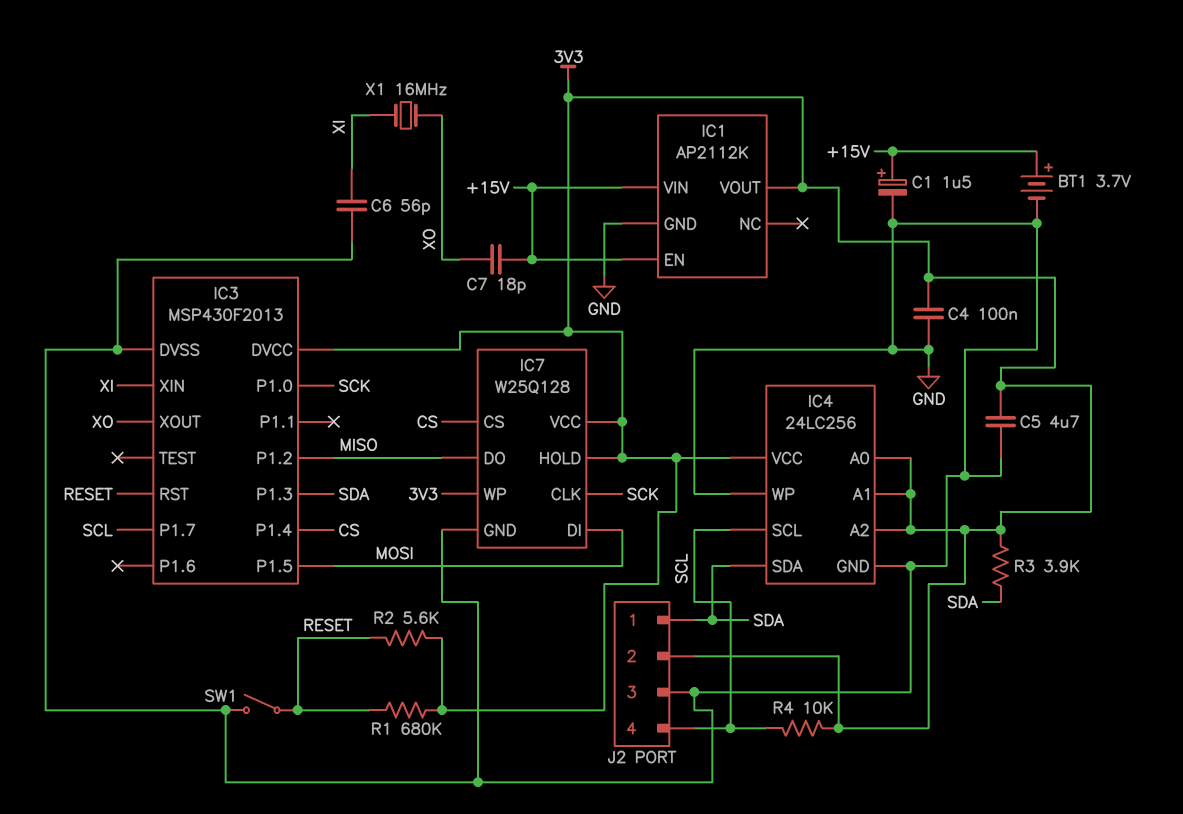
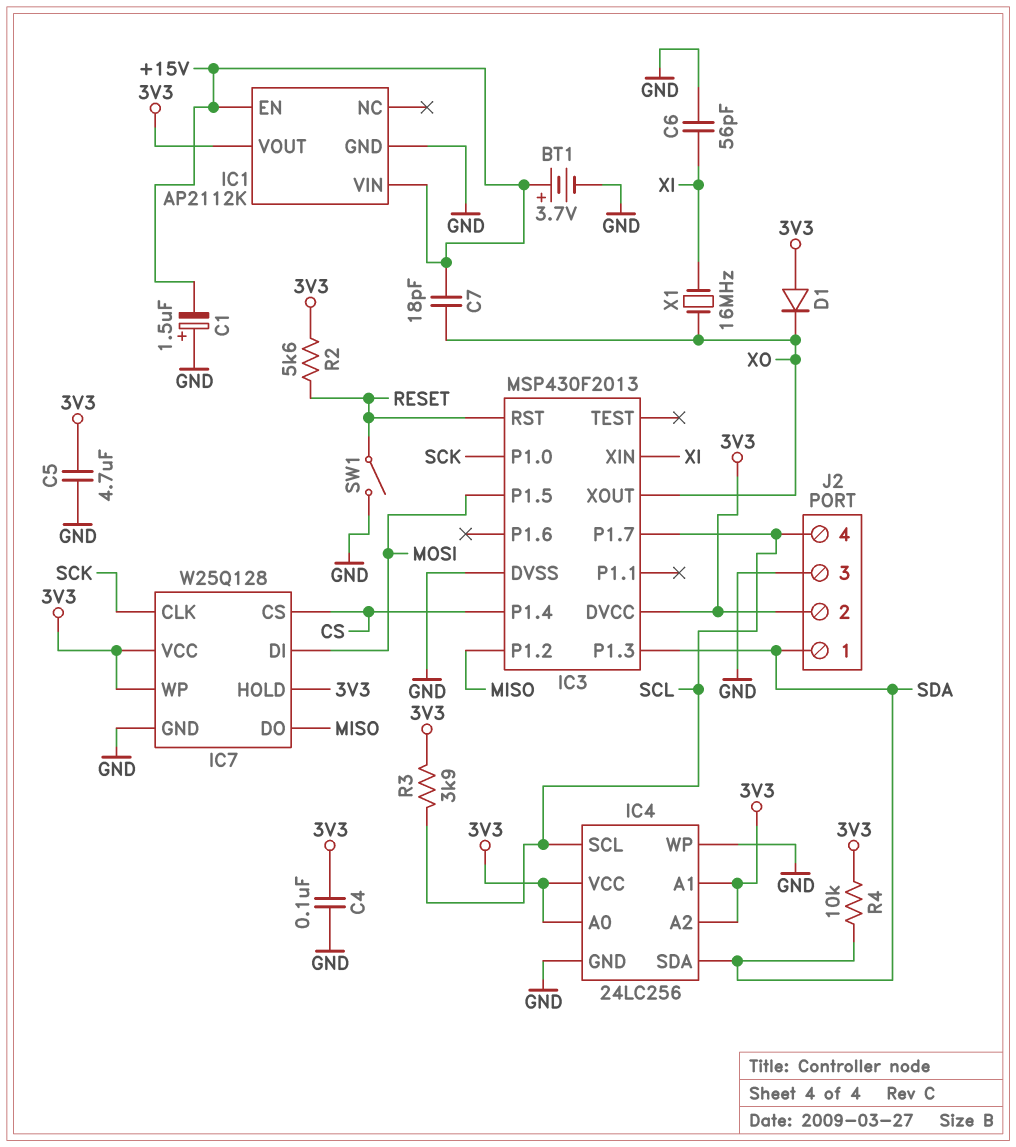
C1: 1.5uF (plus +15V, minus GND) -> 1.5uF (plus GND, minus +15V)
D1: none -> diode (A 3V3, K XO)
R1: 680k (3V3, RESET) -> none
R3: 3.9k (3V3, SDA) -> 3.9k (3V3, SCL)
R4: 10k (3V3, SCL) -> 10k (3V3, SDA)

